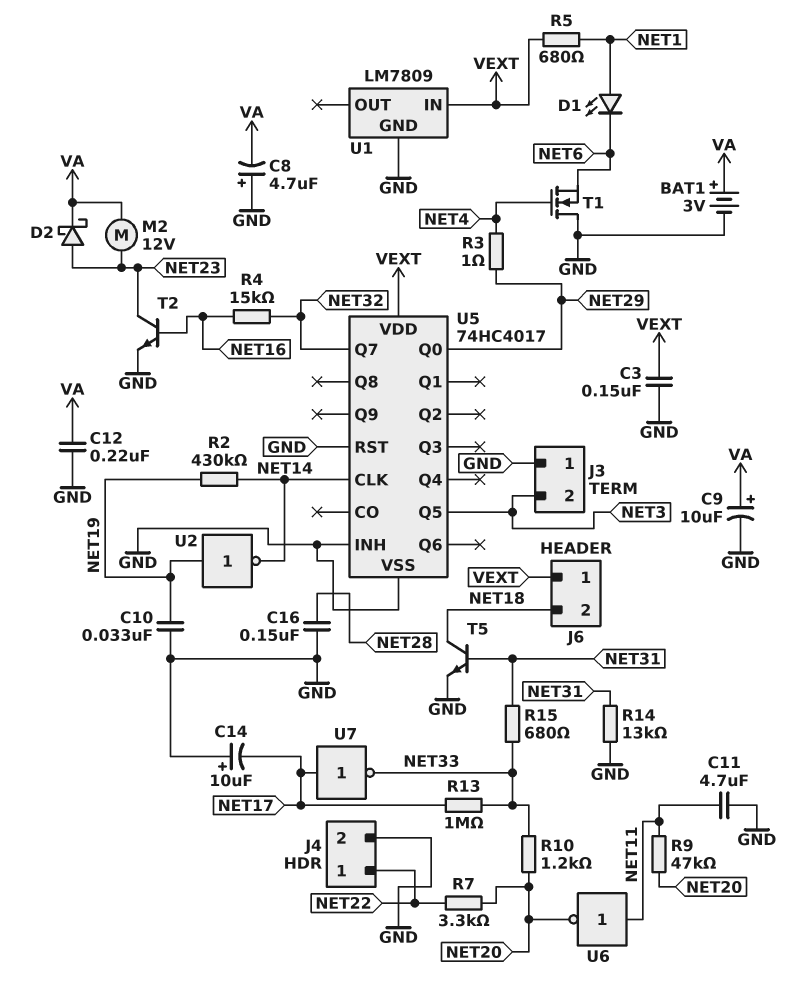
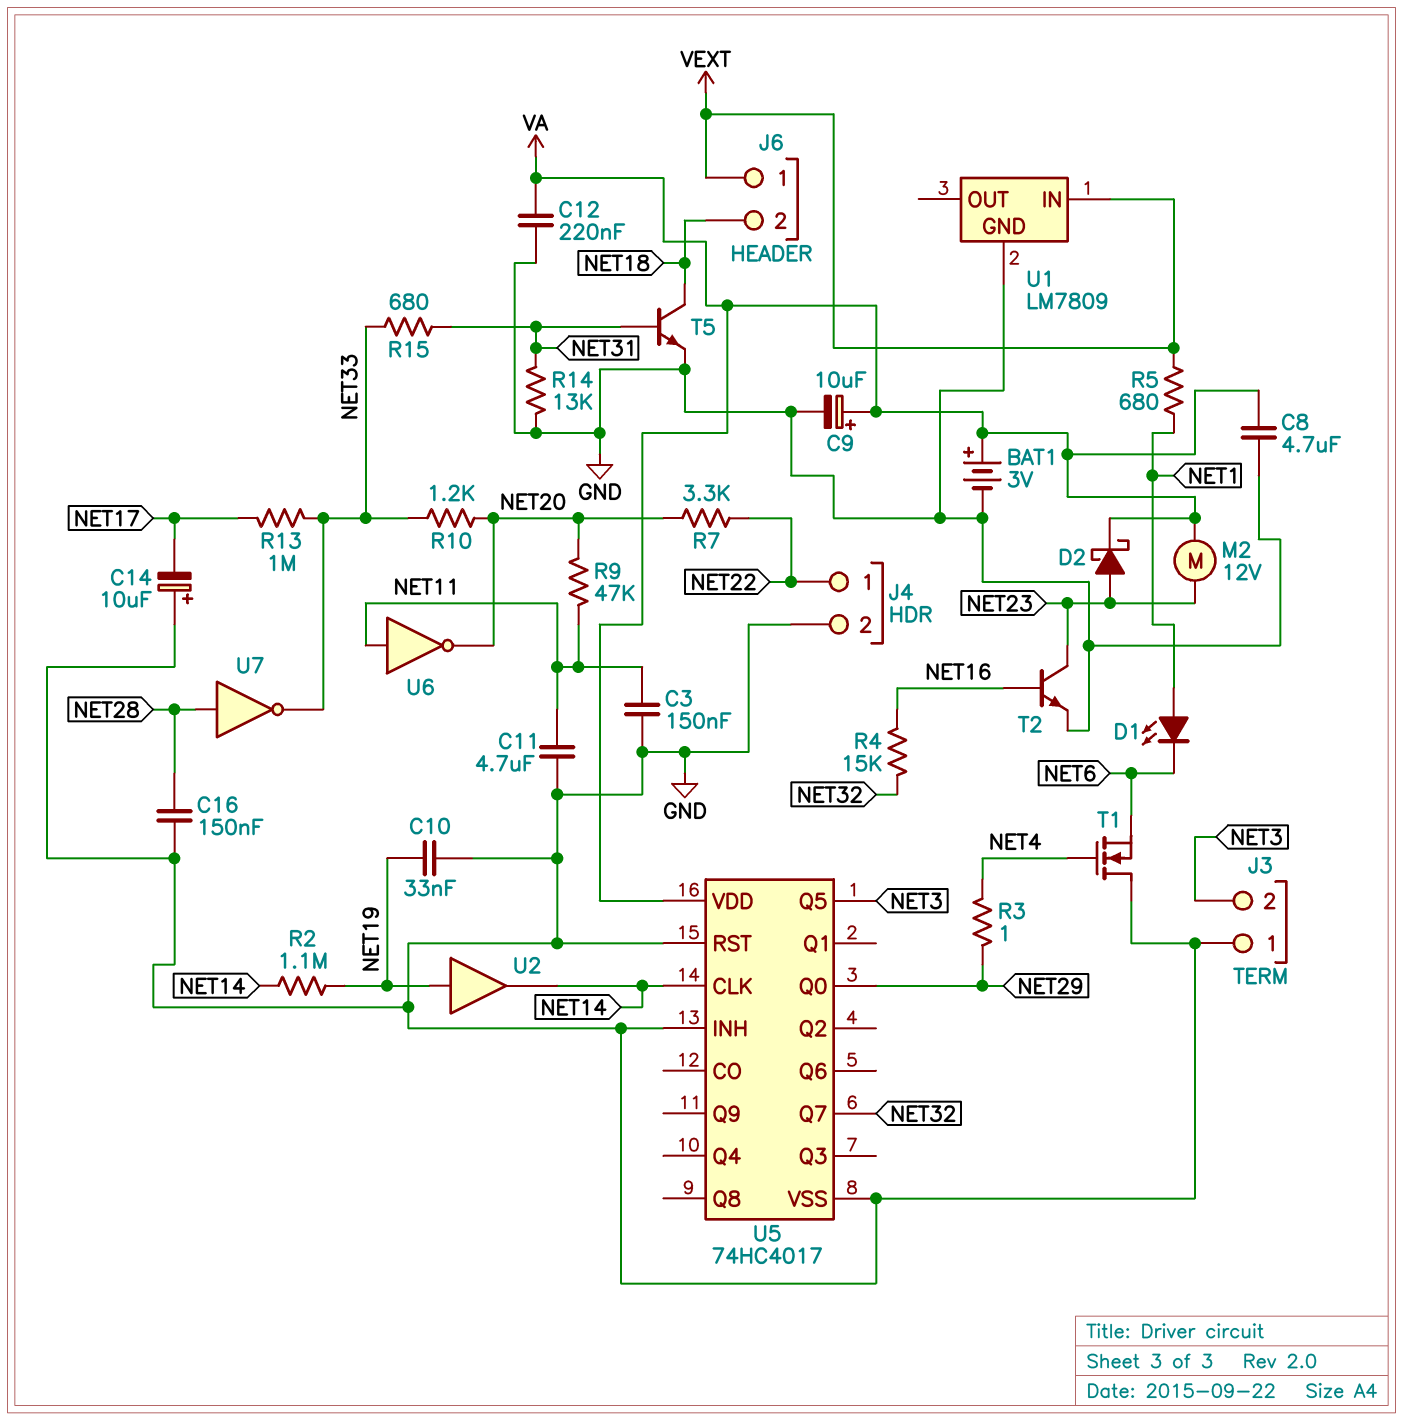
C3: 150nF (GND, VEXT) -> 150nF (GND, NET11)
C8: 4.7uF (plus GND, minus VA) -> 4.7uF (GND, VA)
R2: 430k (NET14, NET19) -> 1.1M (NET14, NET19)
U2: NOT (in NET19, out NET14) -> buffer (in NET19, out NET14)
U5 pin VDD: VEXT -> VA
U7: NOT (in NET17, out NET33) -> NOT (in NET28, out NET33)

